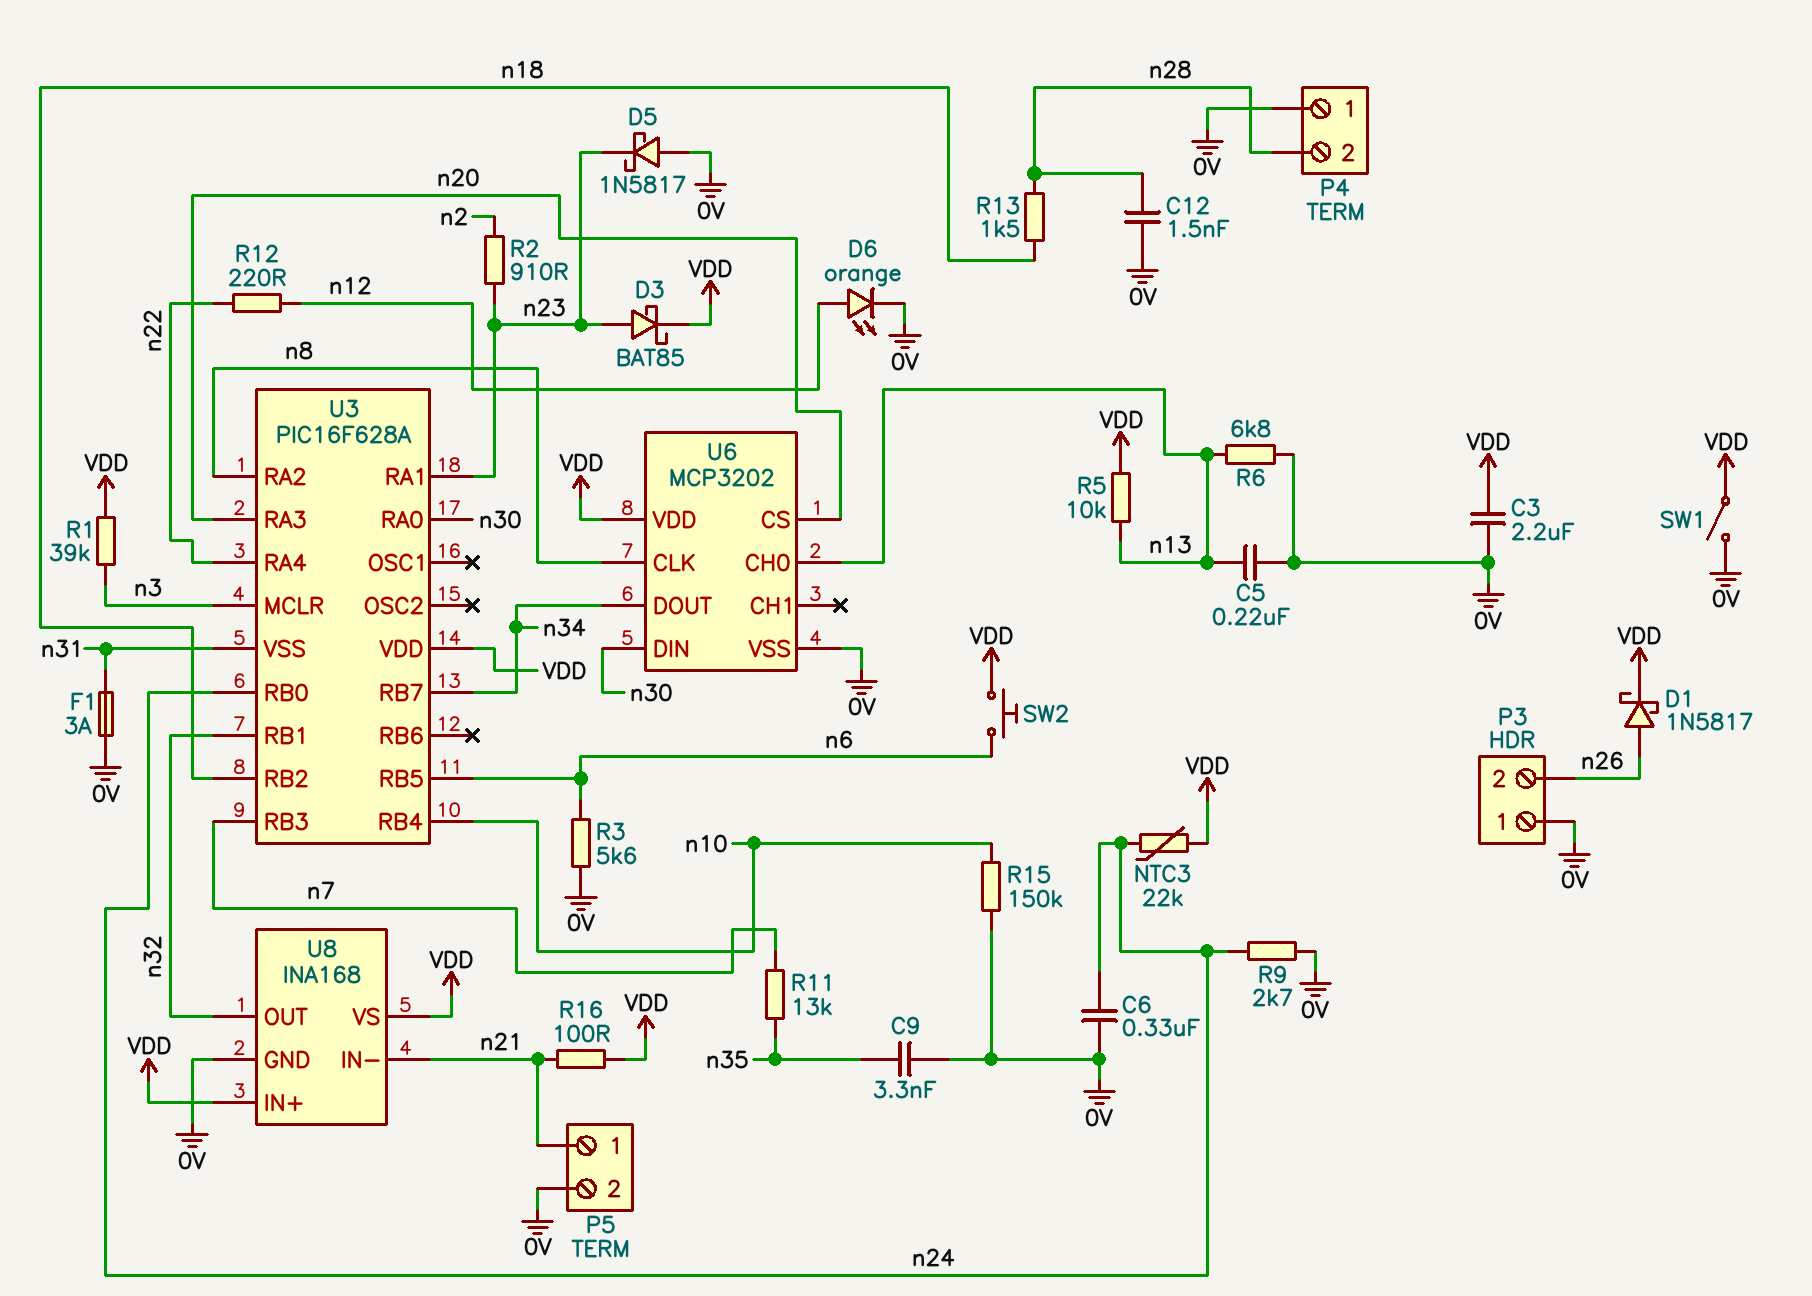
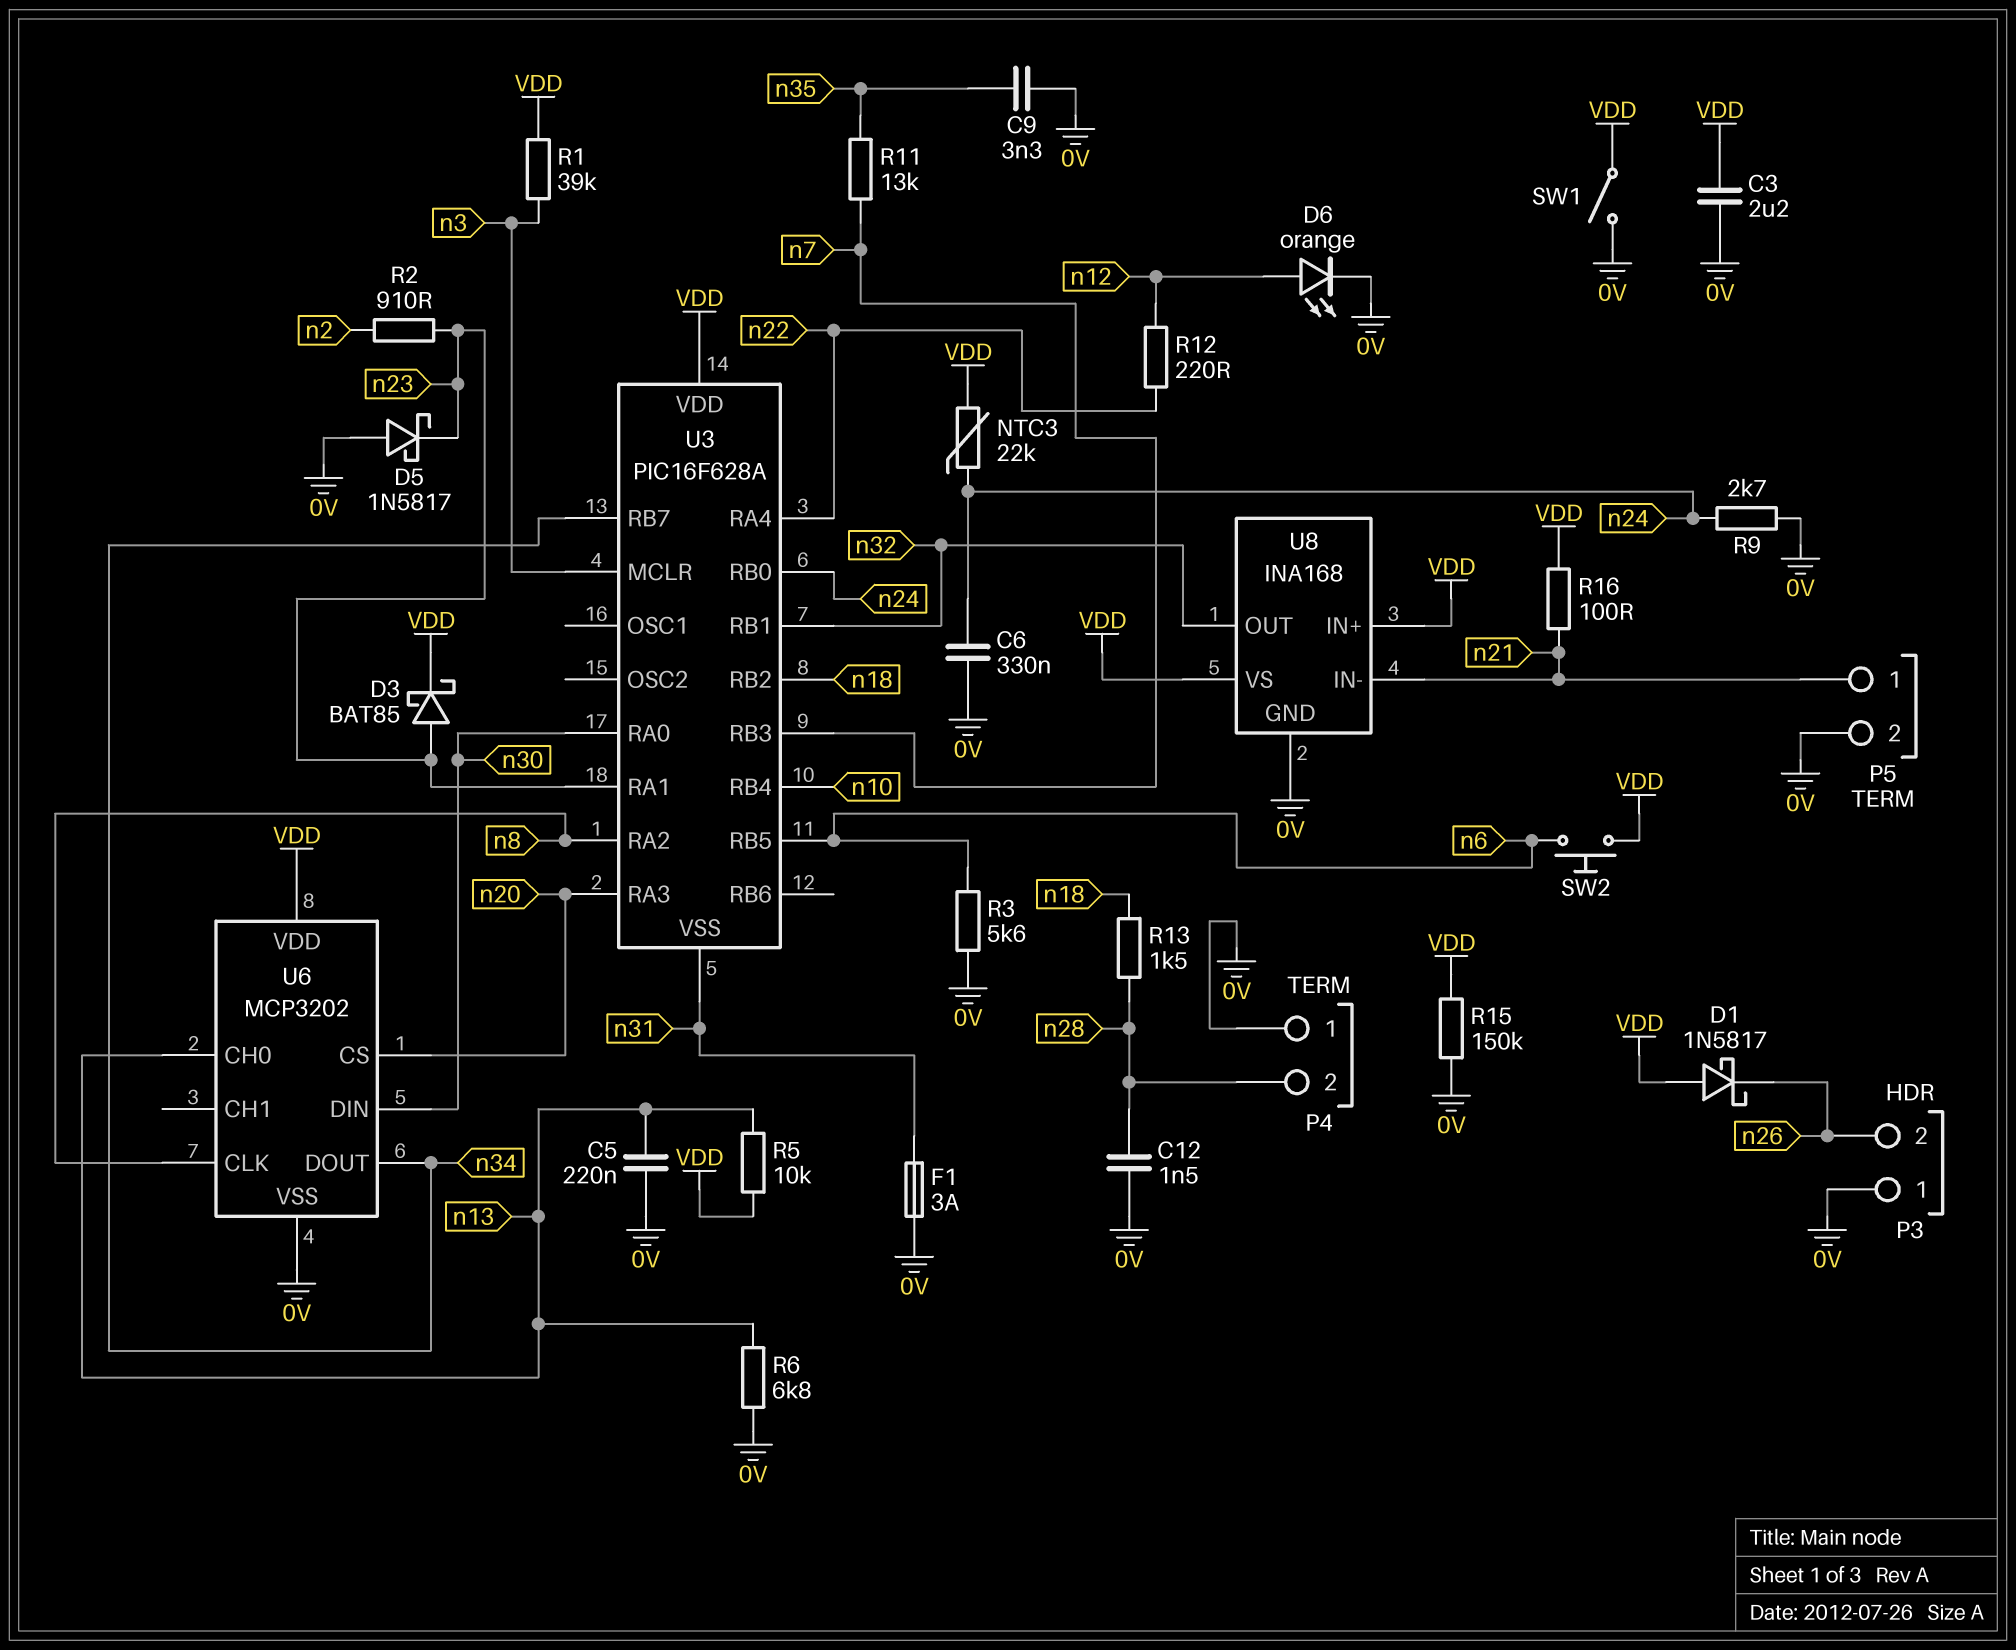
D1: schottky 1N5817 (A n26, K VDD) -> schottky 1N5817 (A VDD, K n26)
R15: 150k (0V, n10) -> 150k (0V, VDD)

